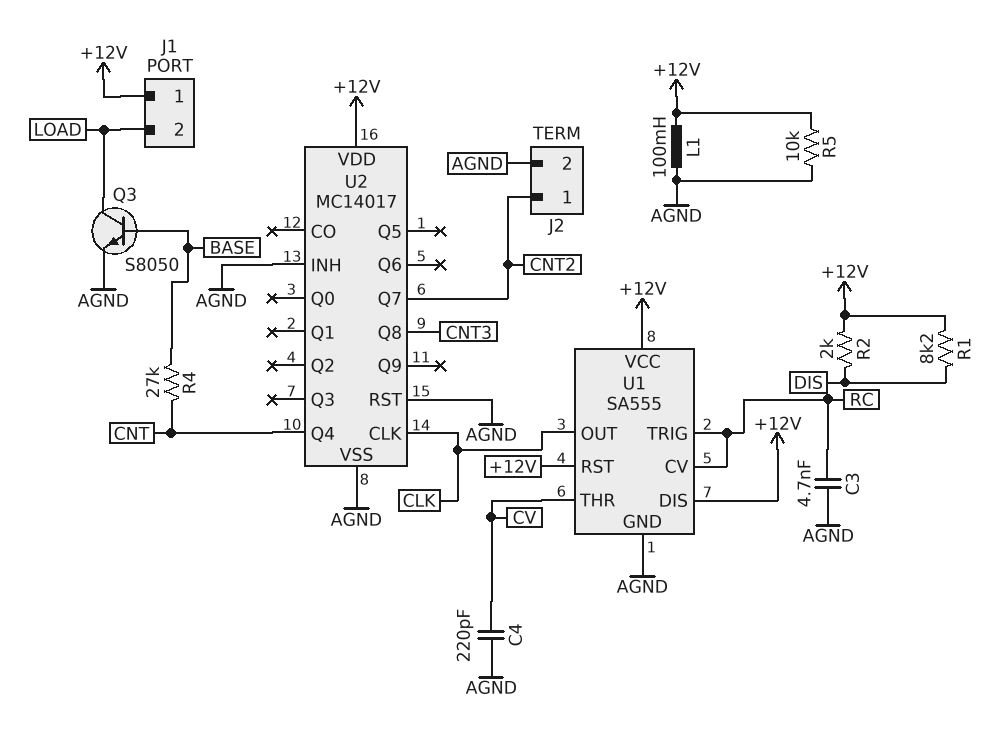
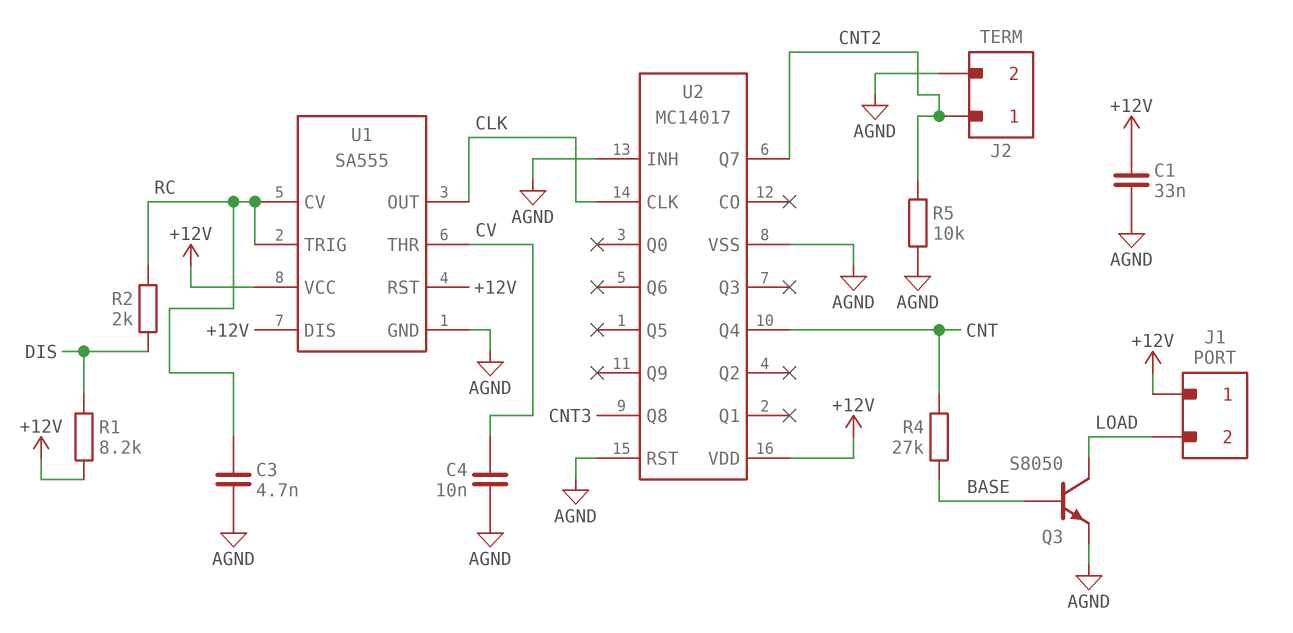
C1: none -> 33nF (+12V, AGND)
C4: 220pF (AGND, CV) -> 10nF (AGND, CV)
L1: 100mH (+12V, AGND) -> none
R2: 2k (+12V, DIS) -> 2k (DIS, RC)
R5: 10k (+12V, AGND) -> 10k (AGND, CNT2)

